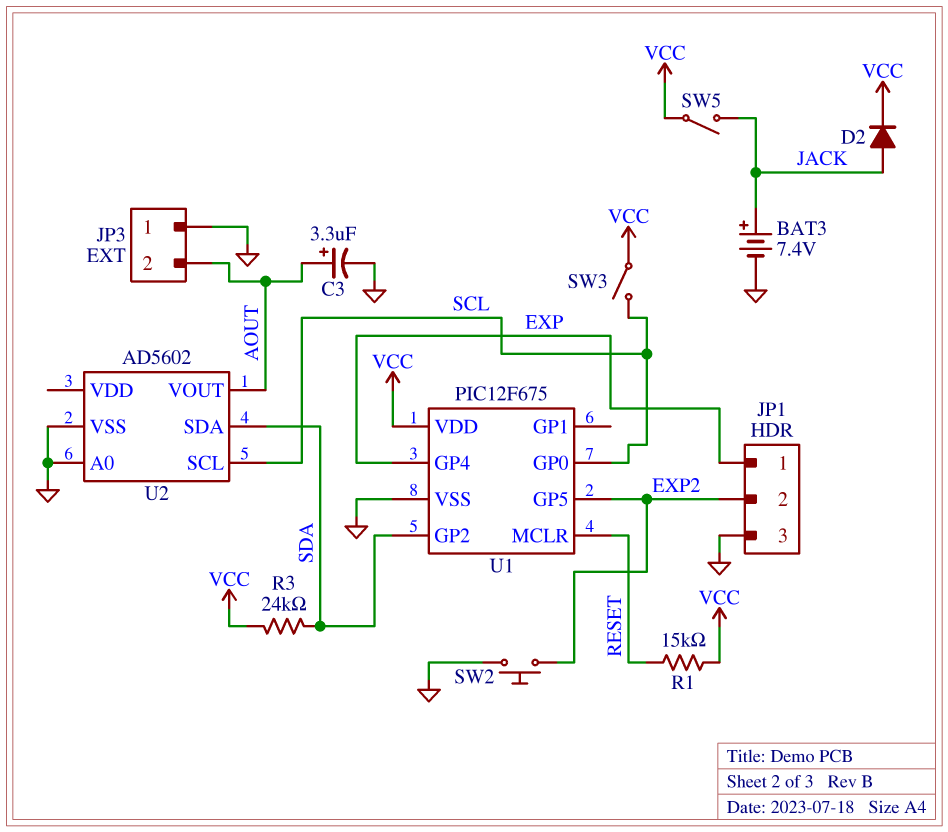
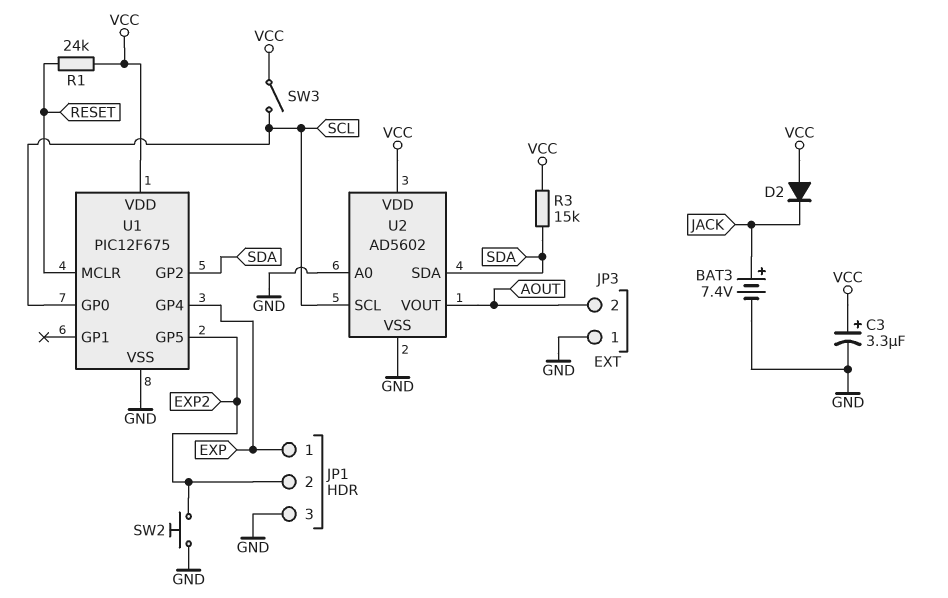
C3: 3.3uF (plus AOUT, minus GND) -> 3.3uF (plus VCC, minus GND)
D2: diode (A JACK, K VCC) -> diode (A VCC, K JACK)
R1: 15k (RESET, VCC) -> 24k (RESET, VCC)
R3: 24k (SDA, VCC) -> 15k (SDA, VCC)
SW5: switch (JACK, VCC) -> none
U2 pin VDD: none -> VCC

